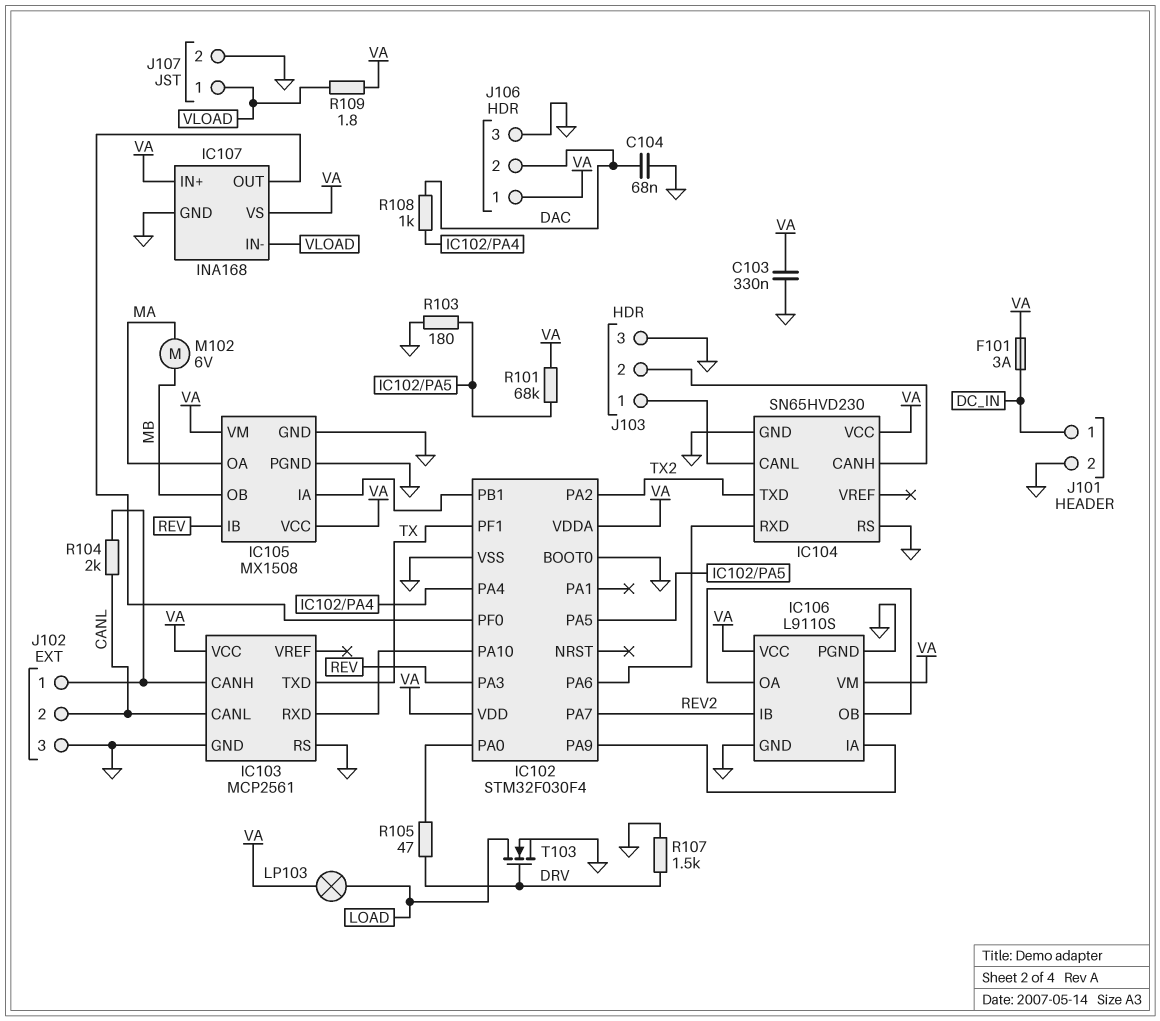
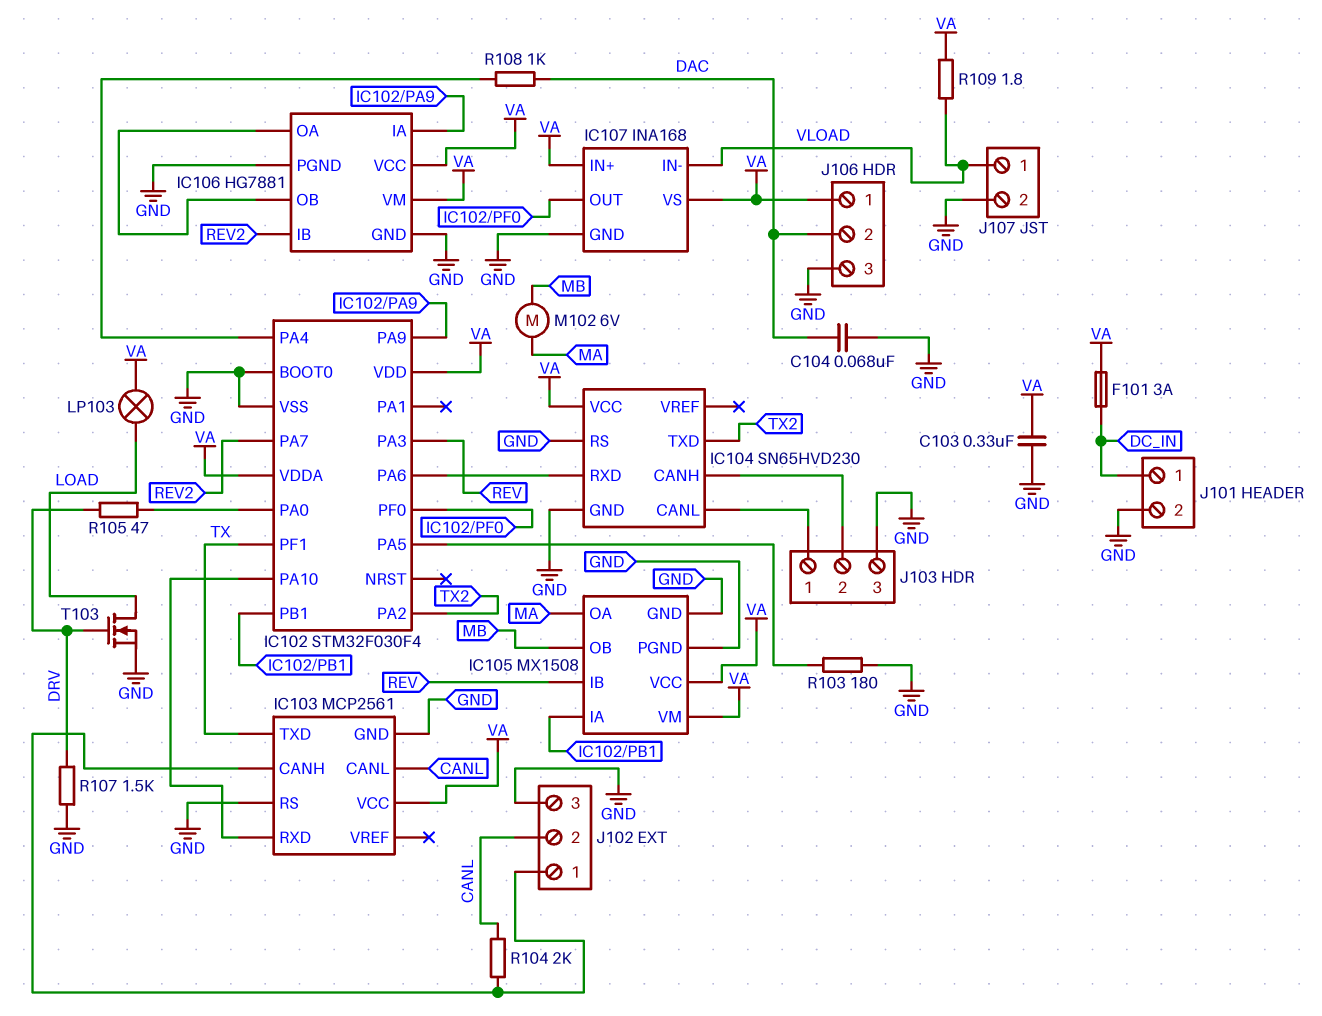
IC106: L9110S -> HG7881
R101: 68k (IC102/PA5, VA) -> none

